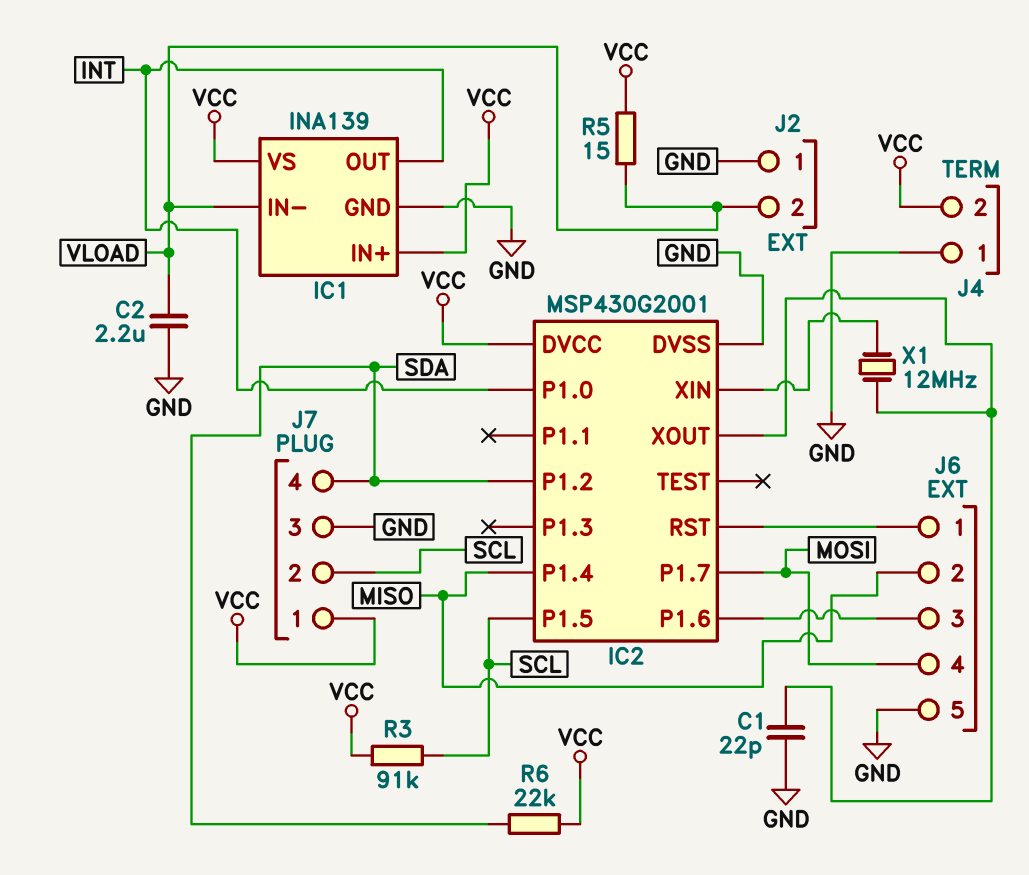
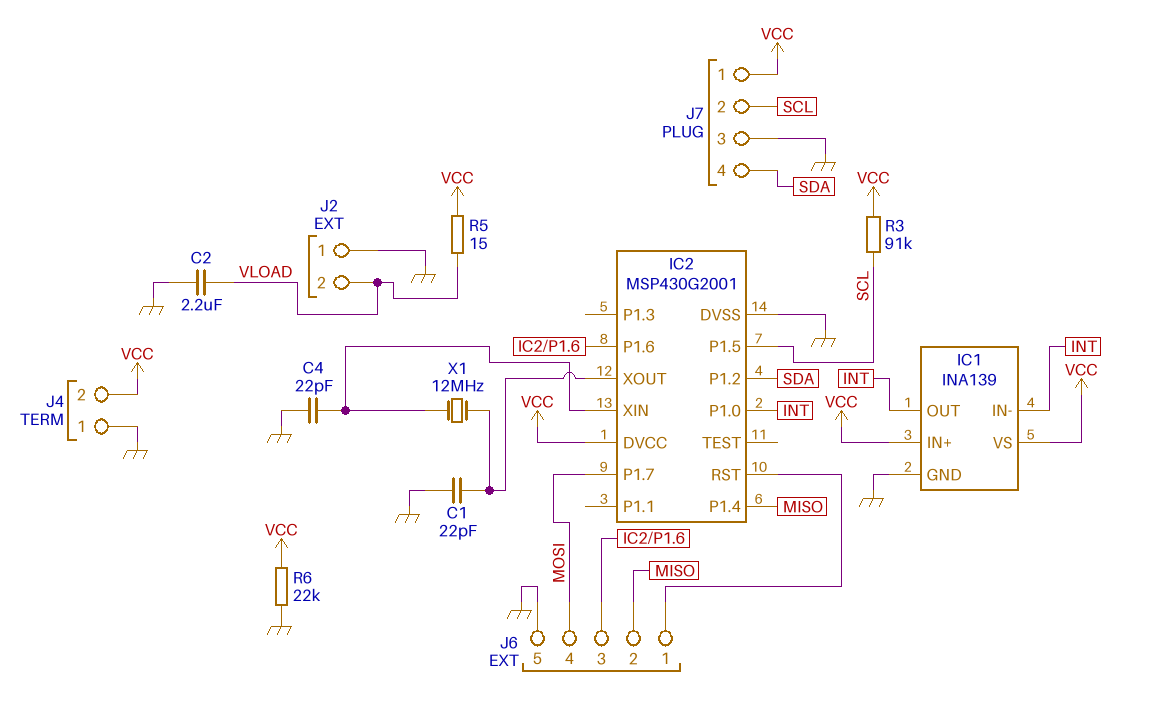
C4: none -> 22pF (GND, IC2/XIN)
IC1 pin IN-: VLOAD -> INT
R6: 22k (SDA, VCC) -> 22k (GND, VCC)

